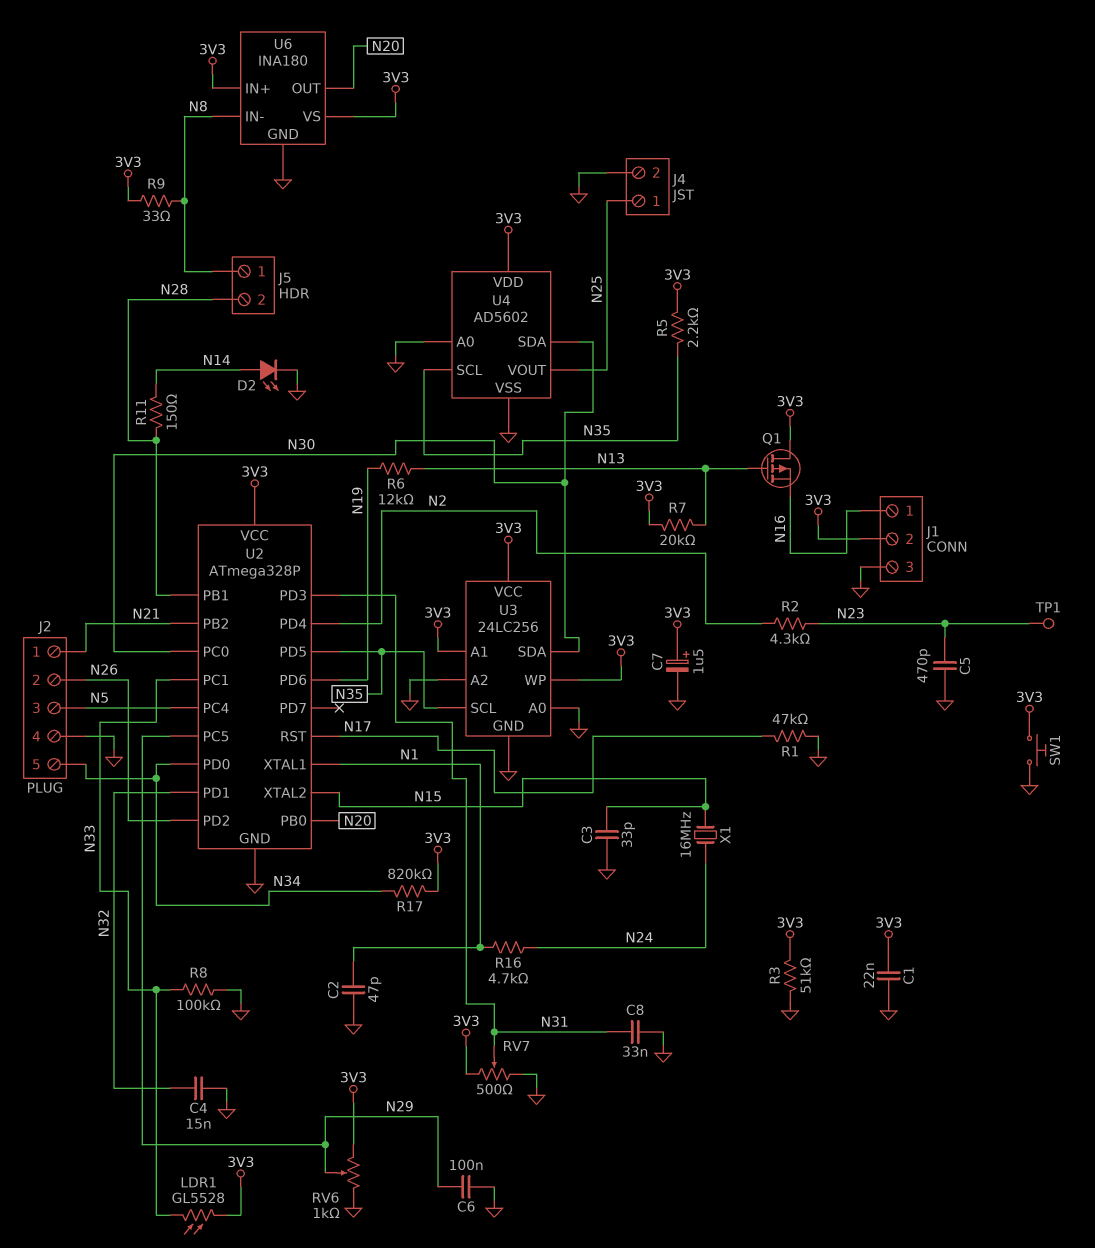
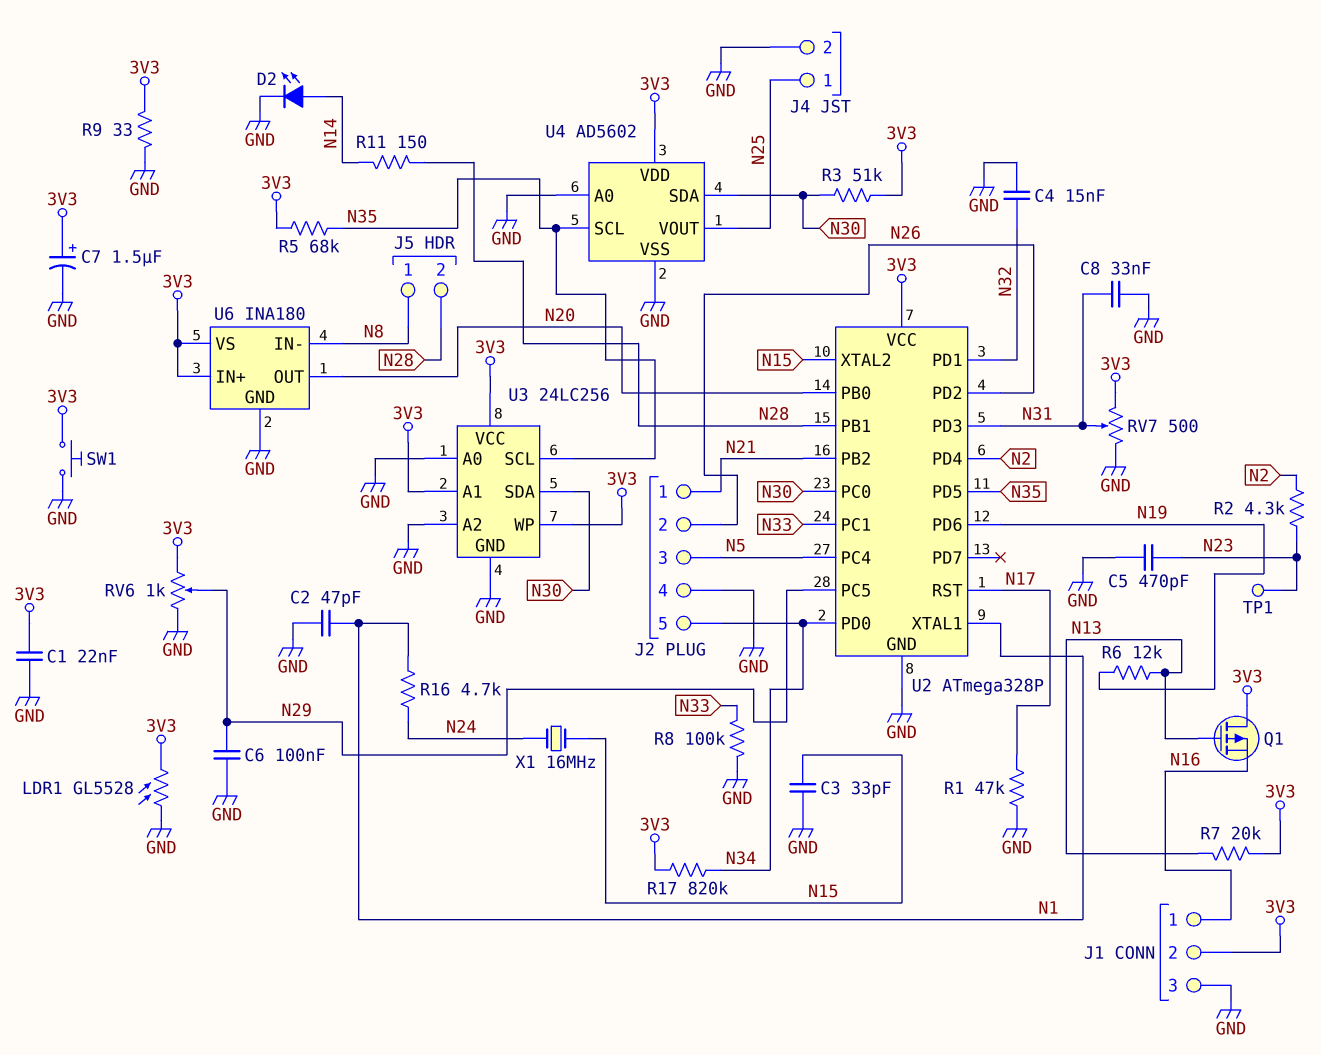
LDR1: GL5528 (3V3, N33) -> GL5528 (3V3, GND)
R3: 51k (3V3, GND) -> 51k (3V3, N30)
R5: 2.2k (3V3, N35) -> 68k (3V3, N35)
R9: 33 (3V3, N8) -> 33 (3V3, GND)

